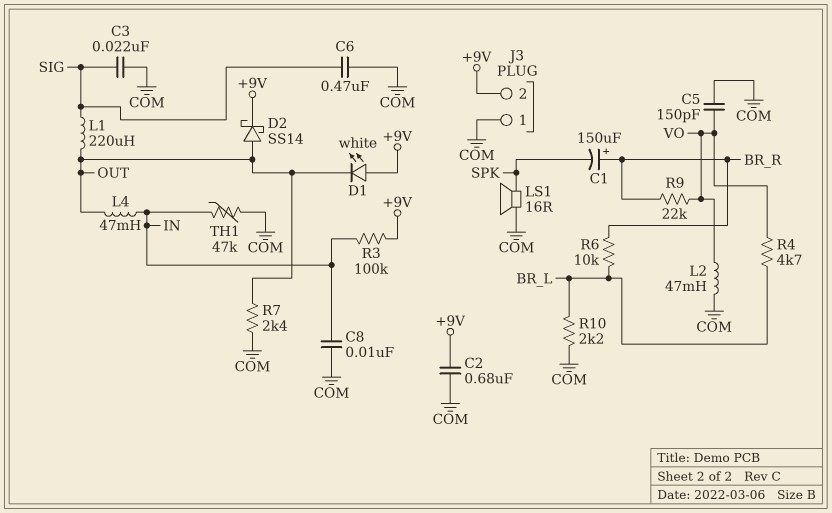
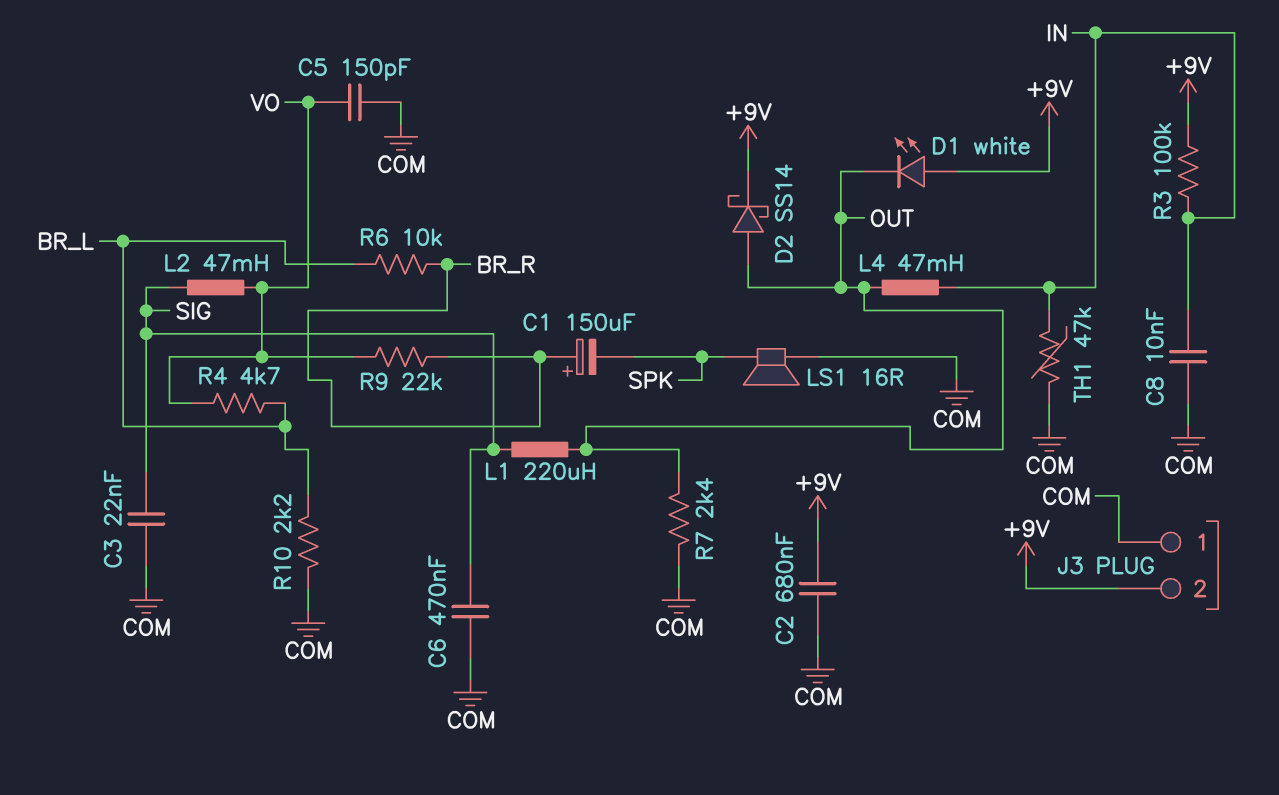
L2: 47mH (COM, VO) -> 47mH (SIG, VO)

